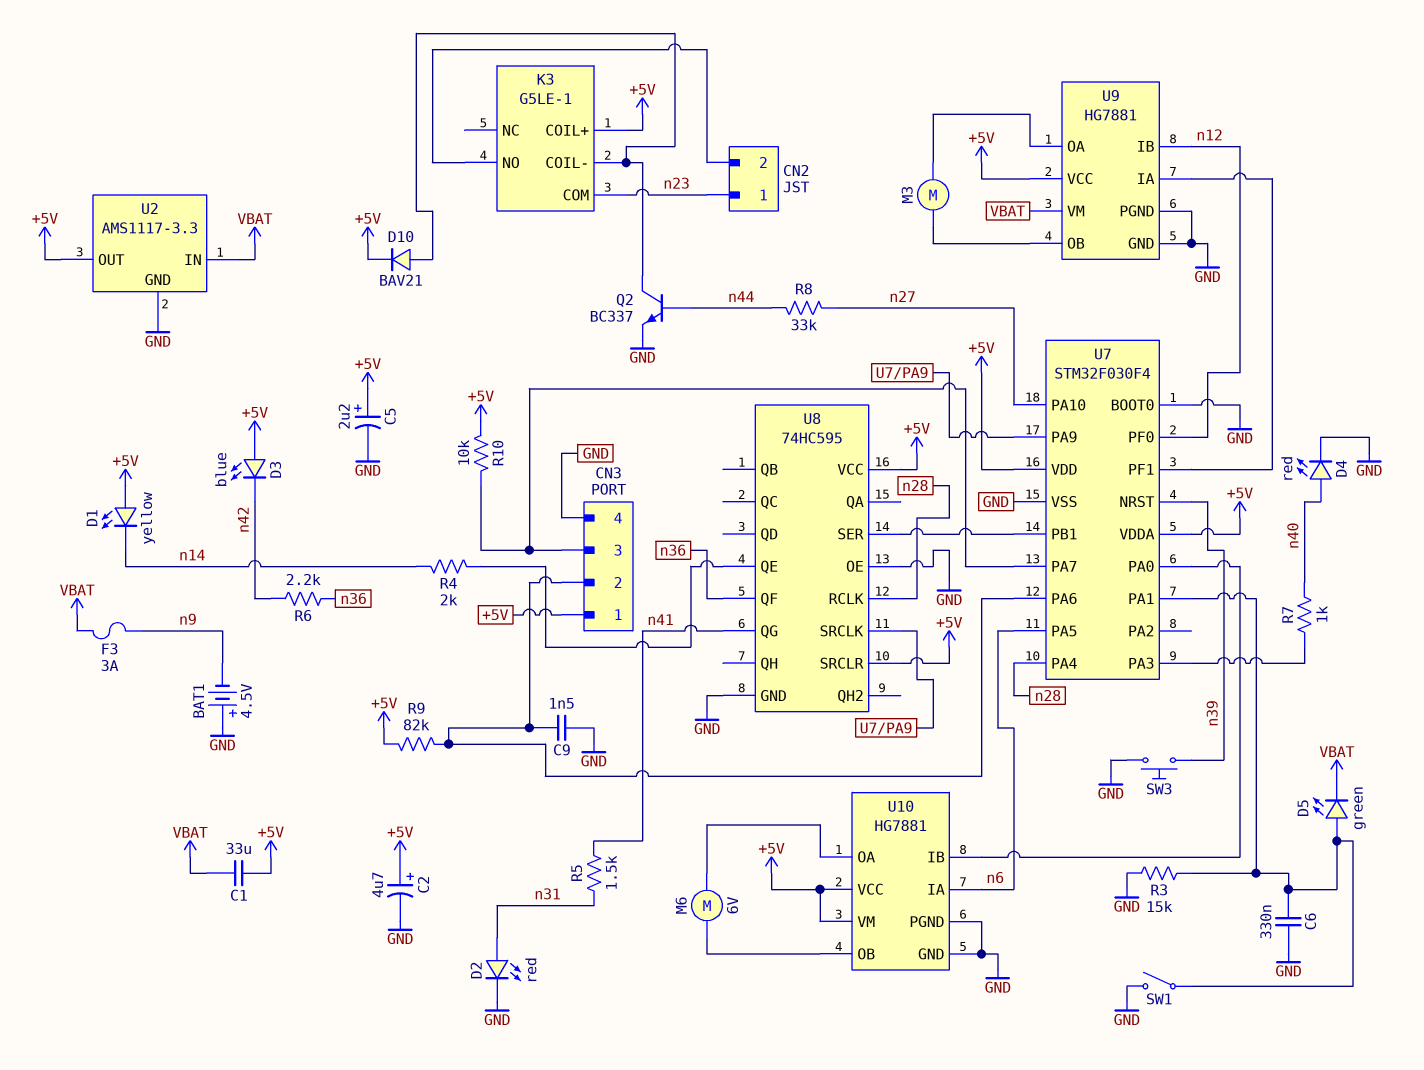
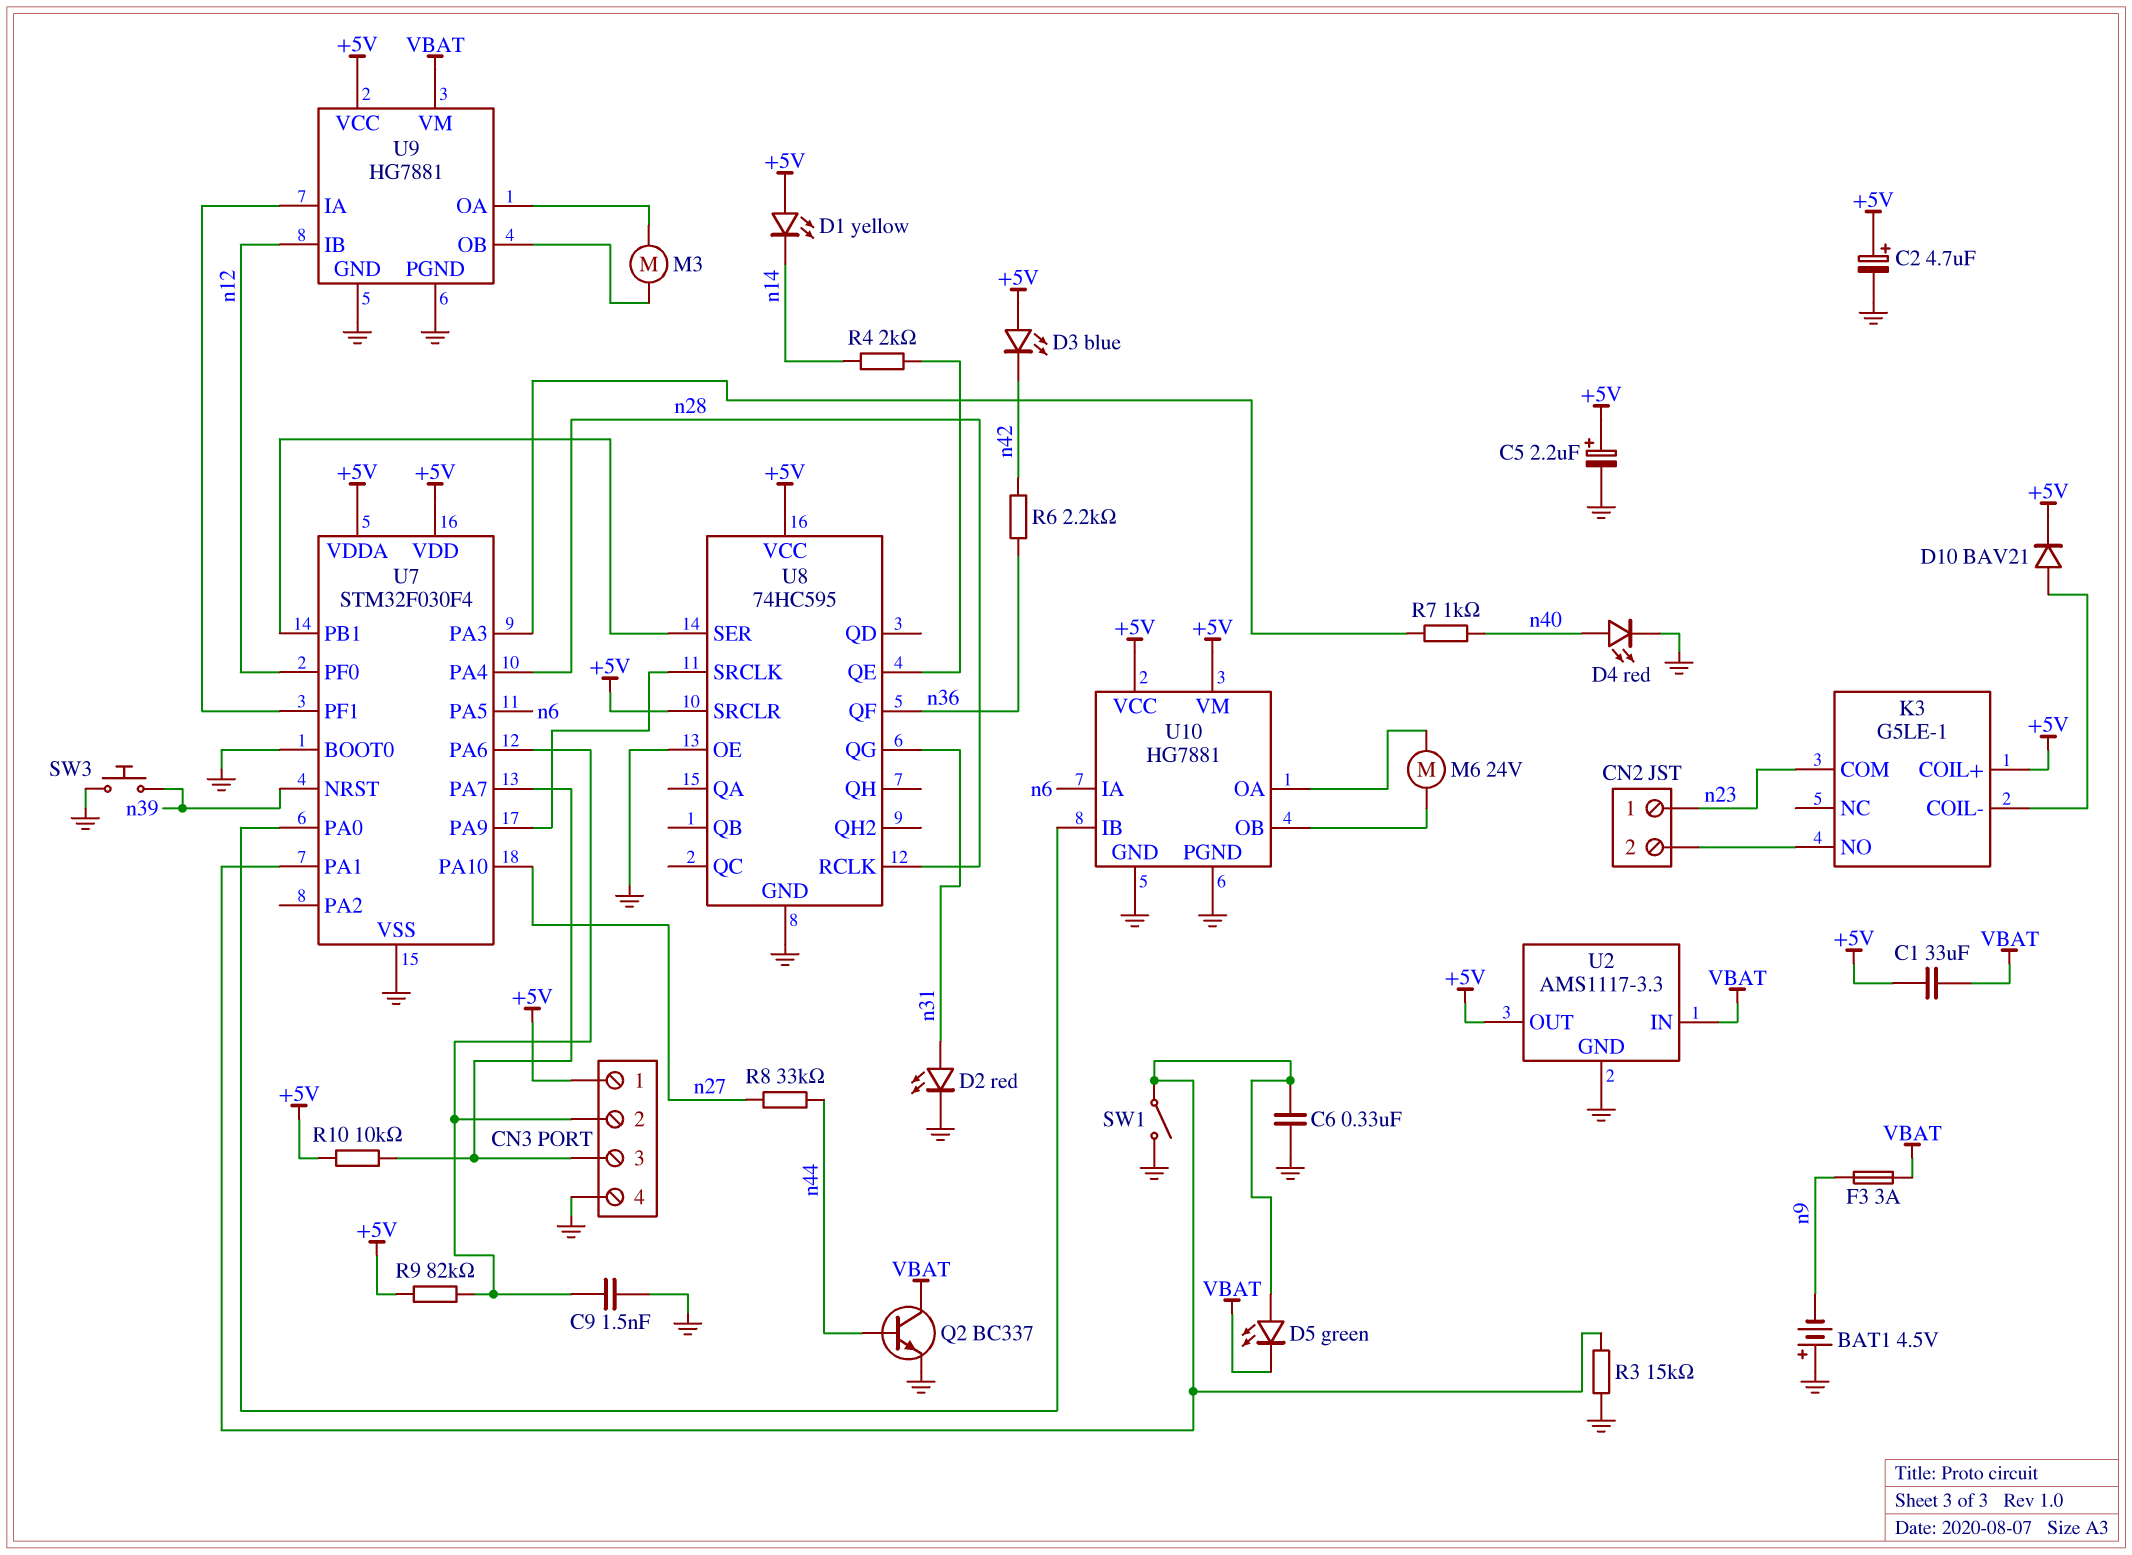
M6: motor 6V (U10/OA, U10/OB) -> motor 24V (U10/OA, U10/OB)
Q2: NPN BC337 (B n44, C K3/COIL-, E GND) -> NPN BC337 (B n44, C VBAT, E GND)
R5: 1.5k (n31, n41) -> none
U8 pin QG: n41 -> n31

